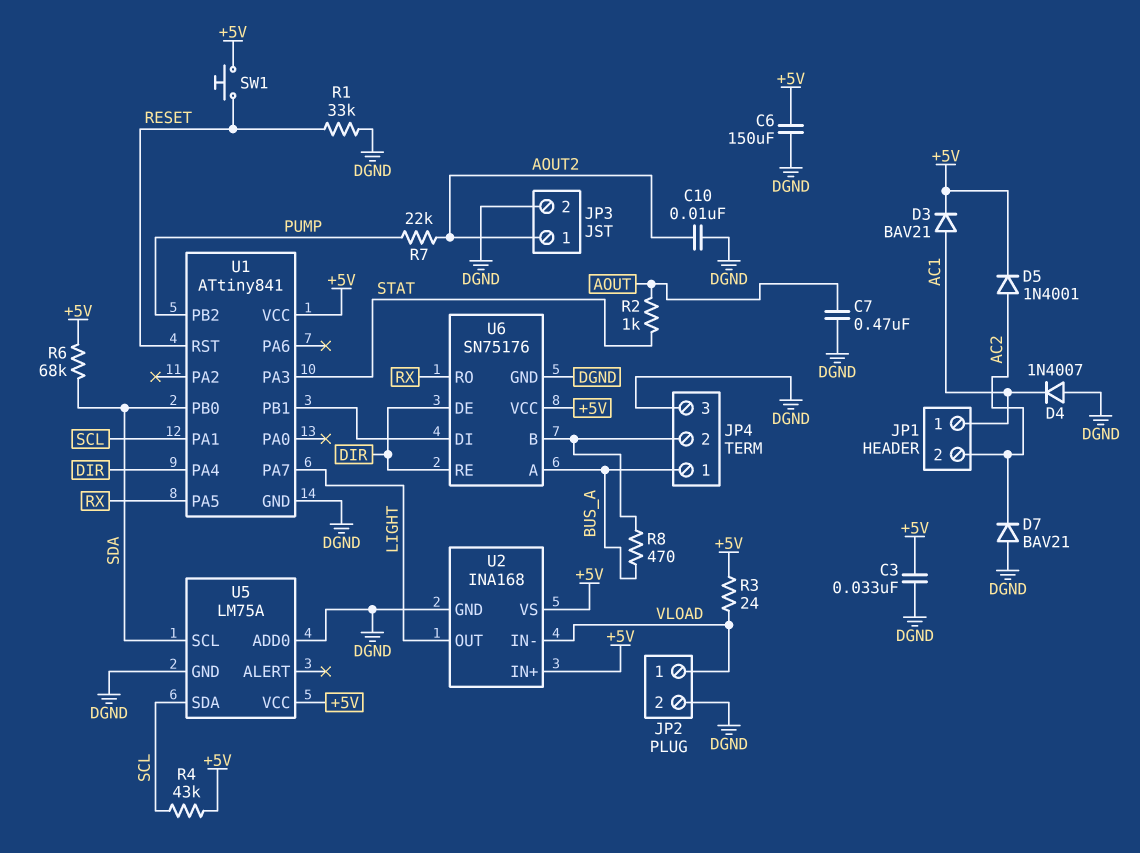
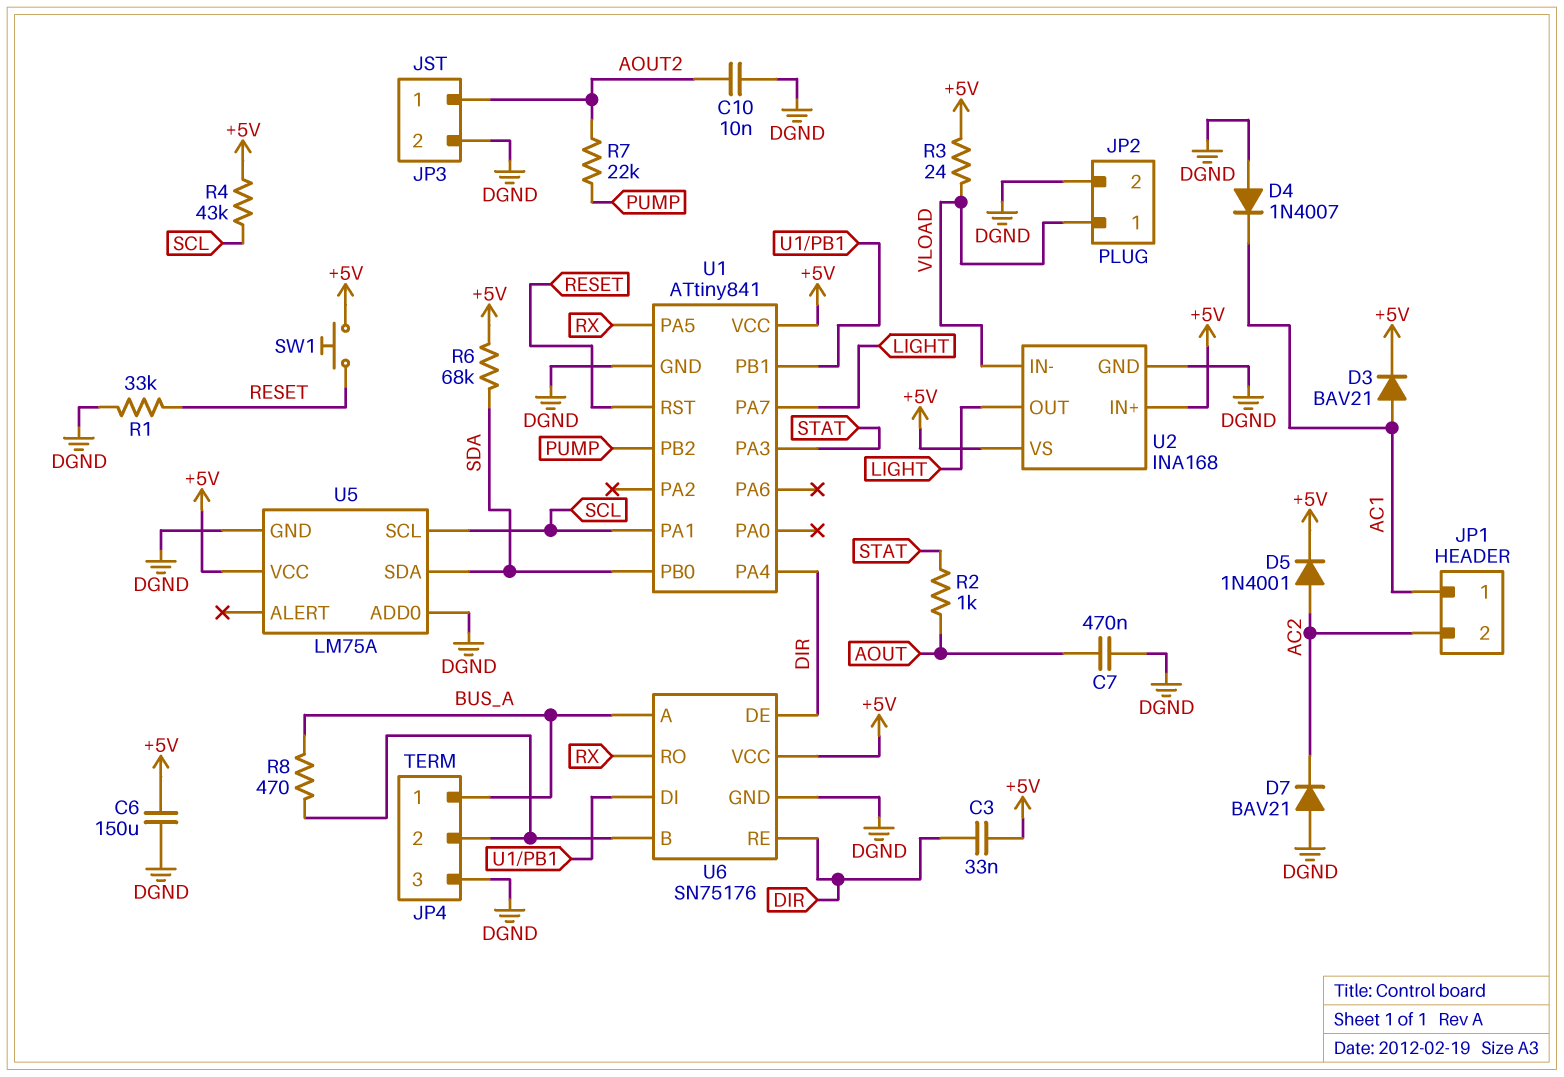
C3: 33nF (+5V, DGND) -> 33nF (+5V, DIR)
U5 pin SCL: SDA -> SCL
U5 pin SDA: SCL -> SDA

